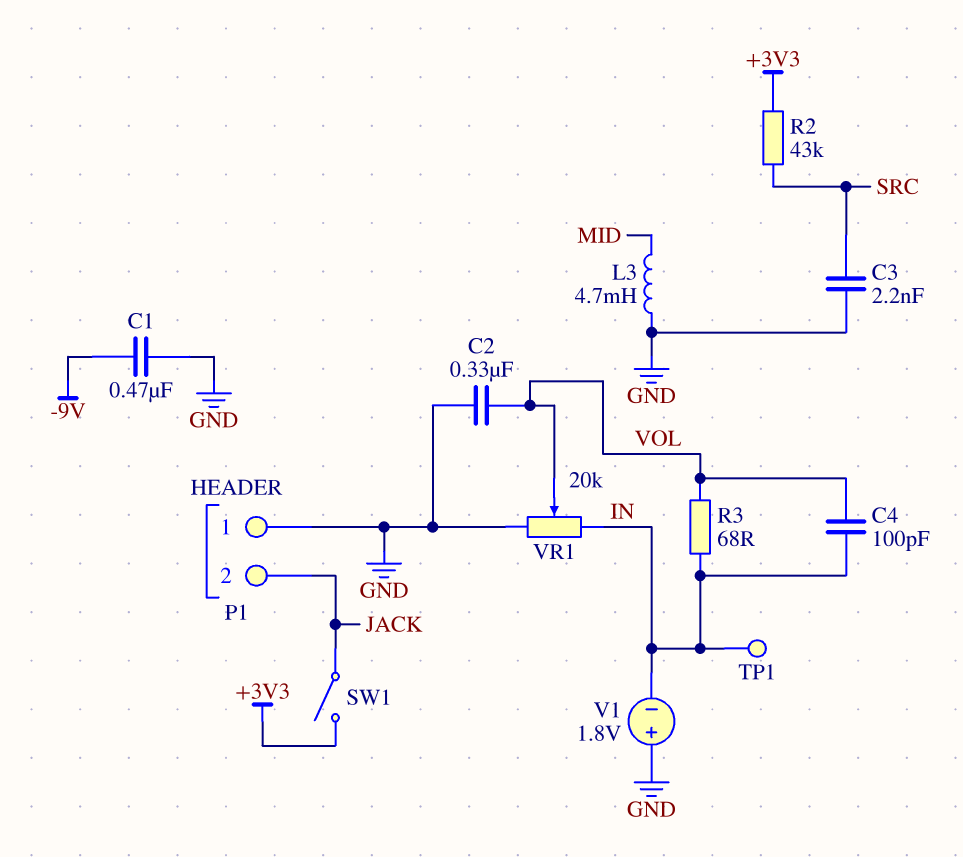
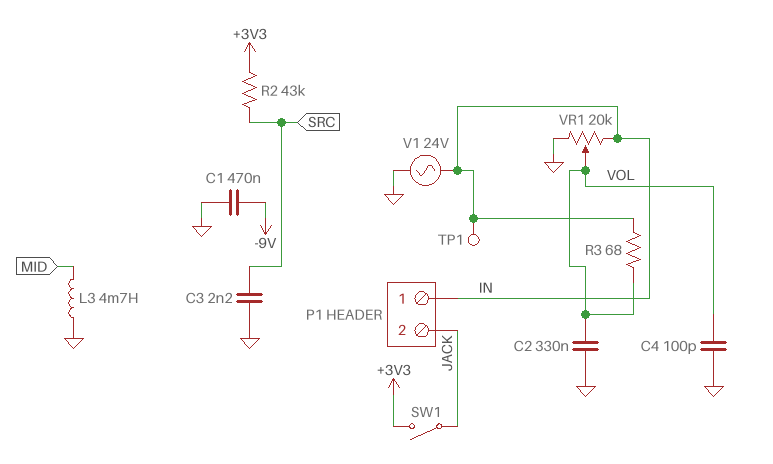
C4: 100pF (IN, VOL) -> 100pF (GND, VOL)
P1 pin 1: GND -> IN
V1: 1.8V (plus GND, minus IN) -> AC 24V (GND, IN)

